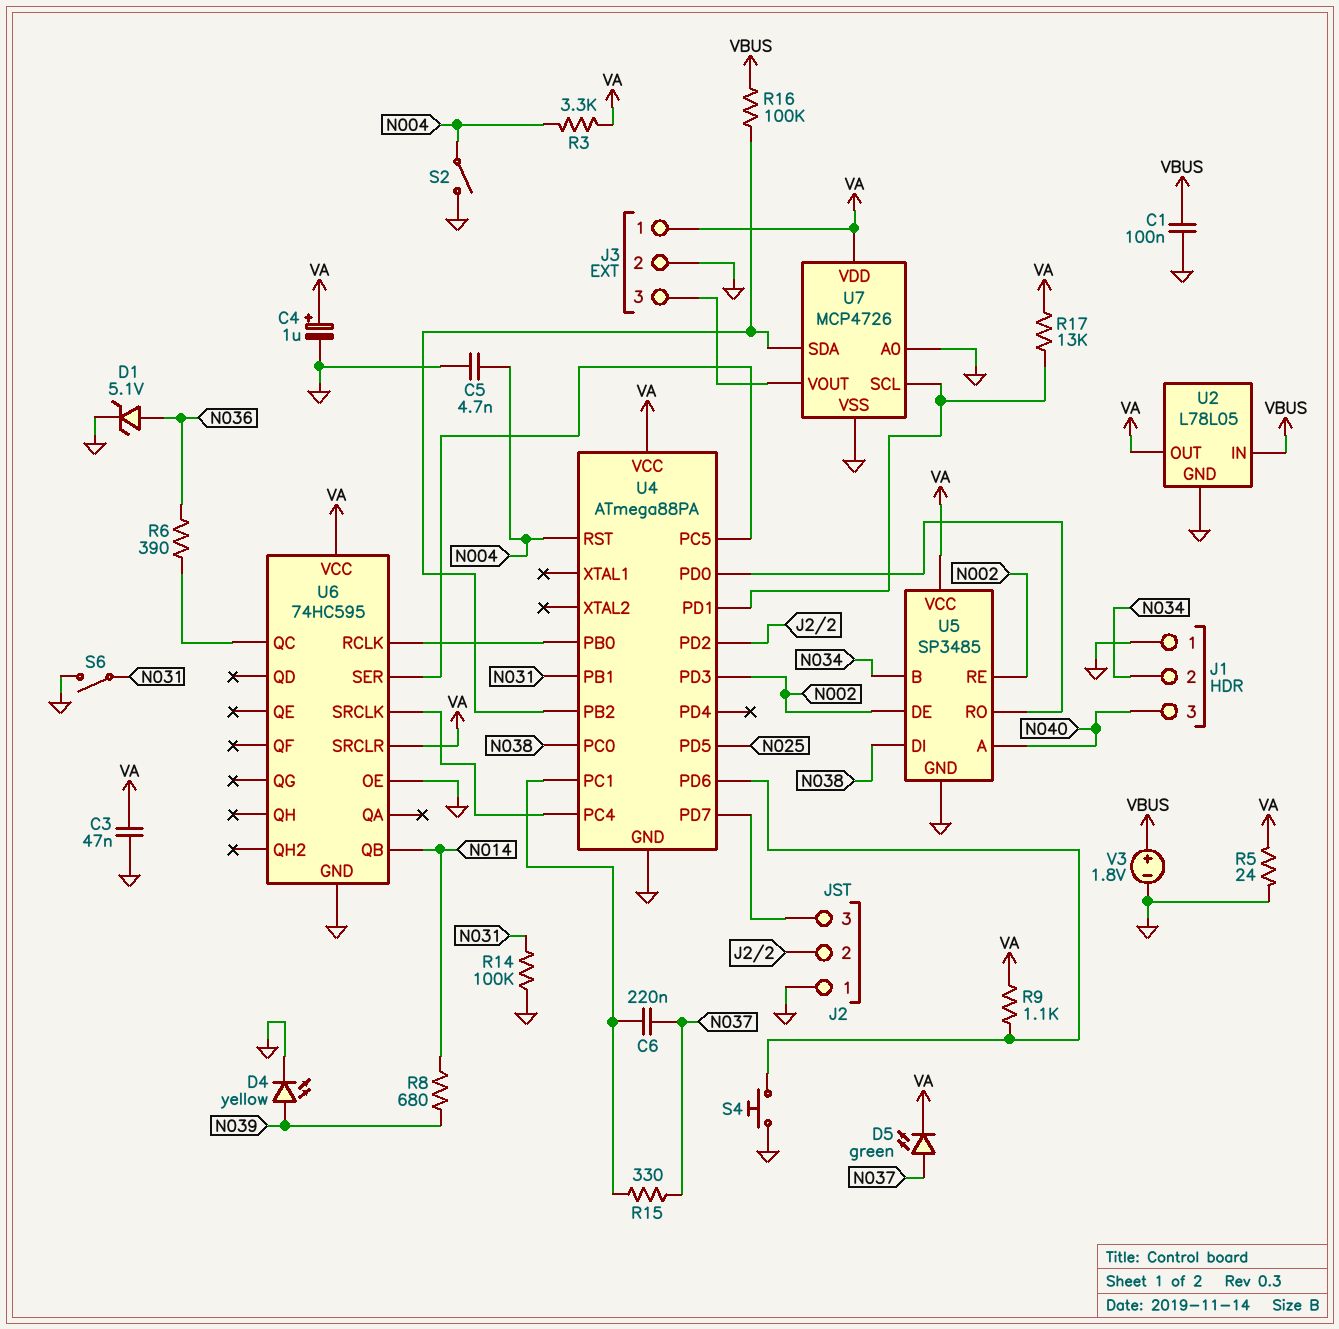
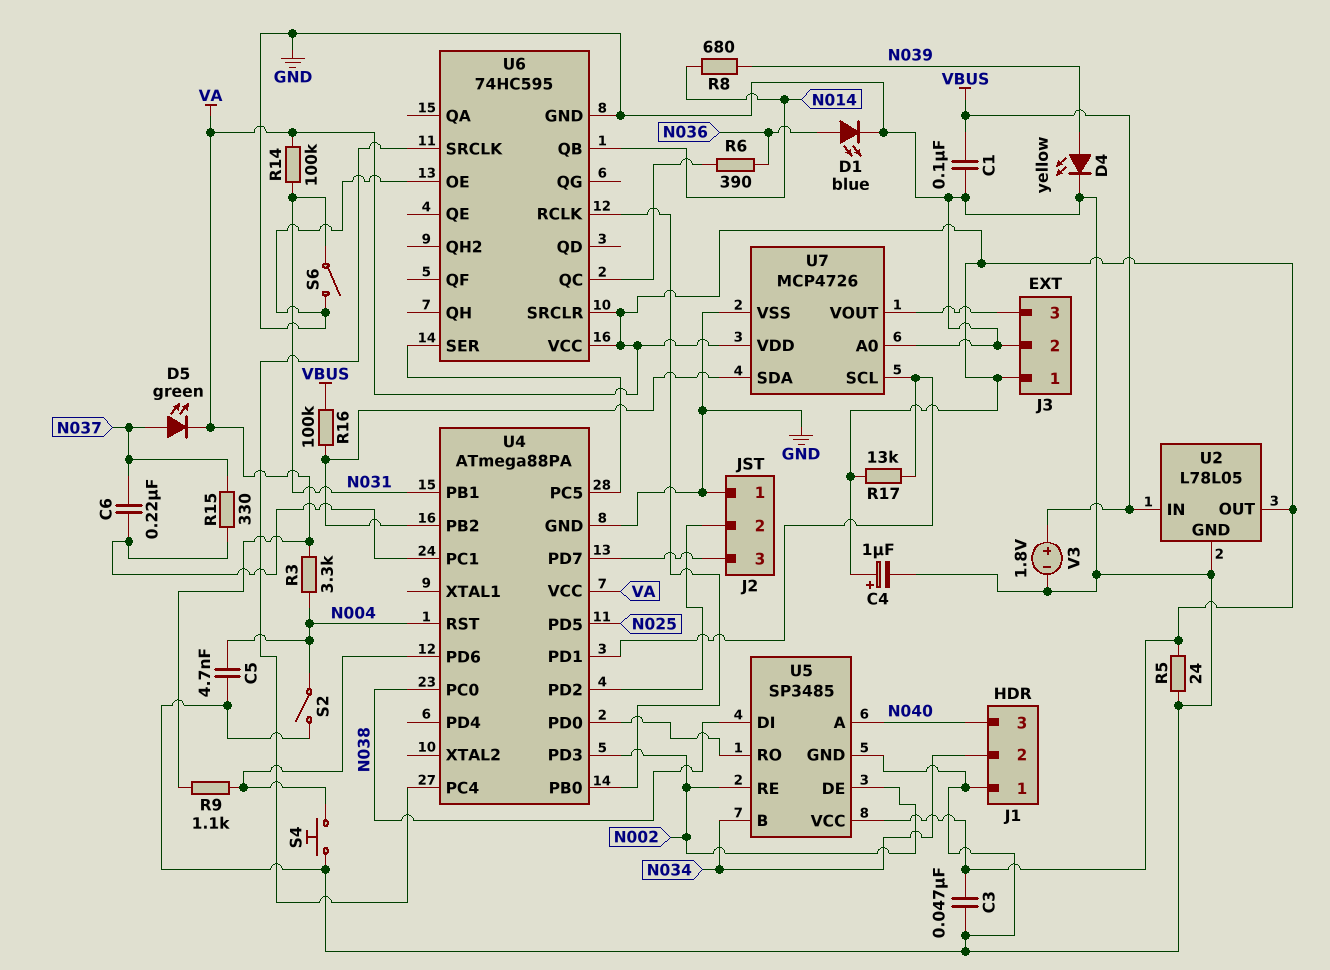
D1: zener 5.1V (A N036, K GND) -> LED blue (A N036, K GND)
R14: 100k (GND, N031) -> 100k (N031, VA)

